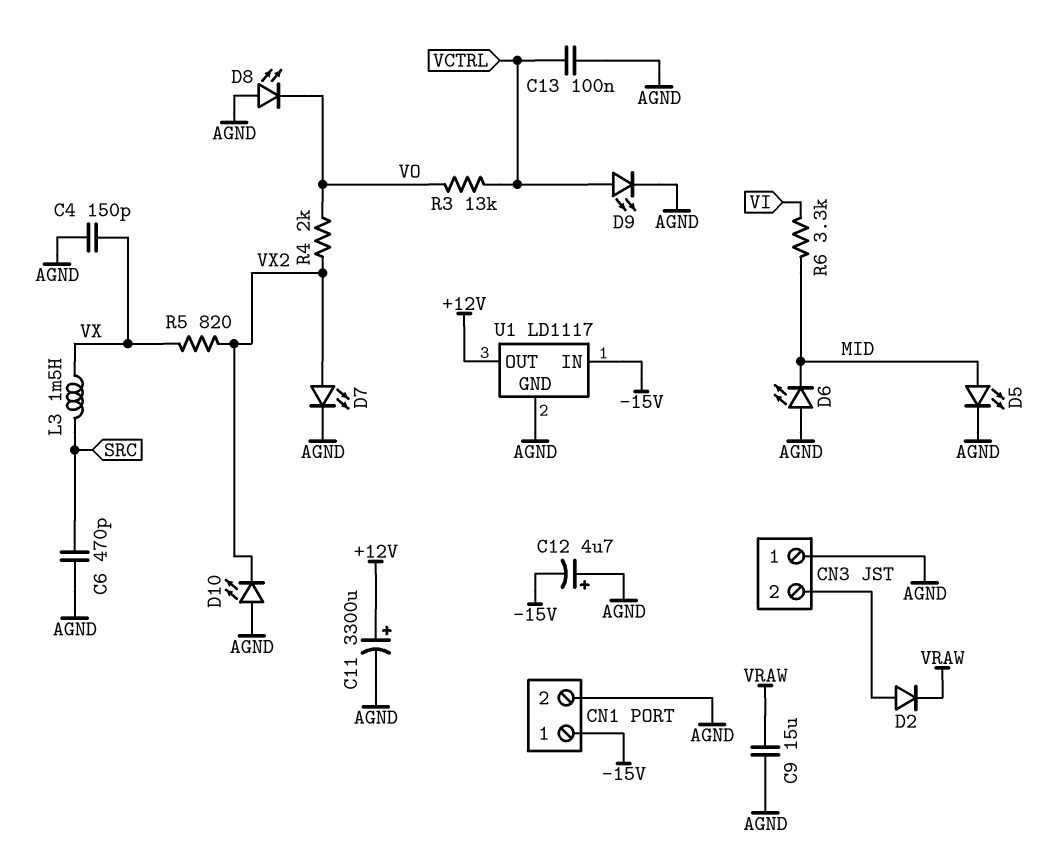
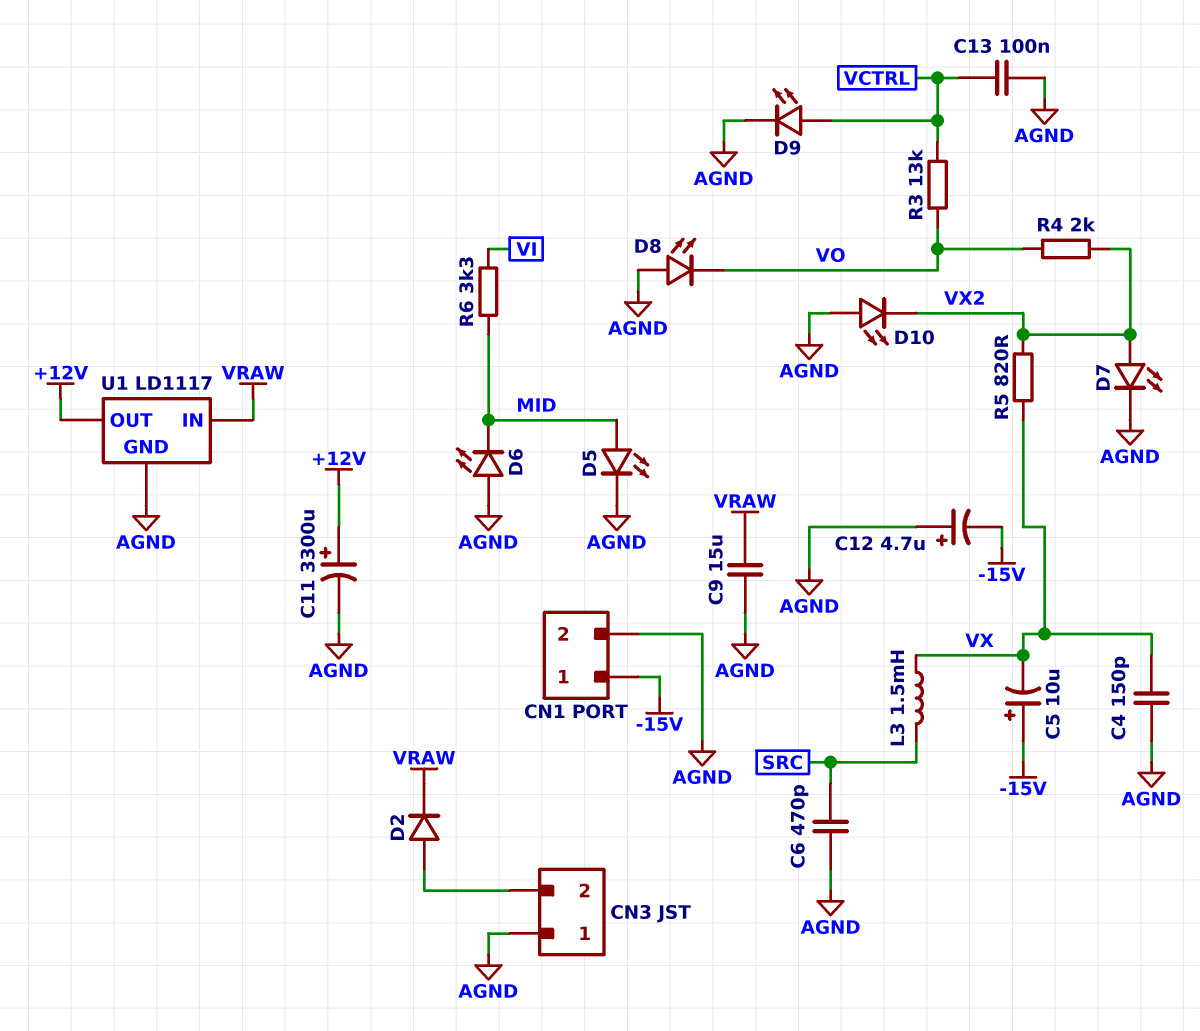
C5: none -> 10uF (plus -15V, minus VX)
U1 pin IN: -15V -> VRAW

